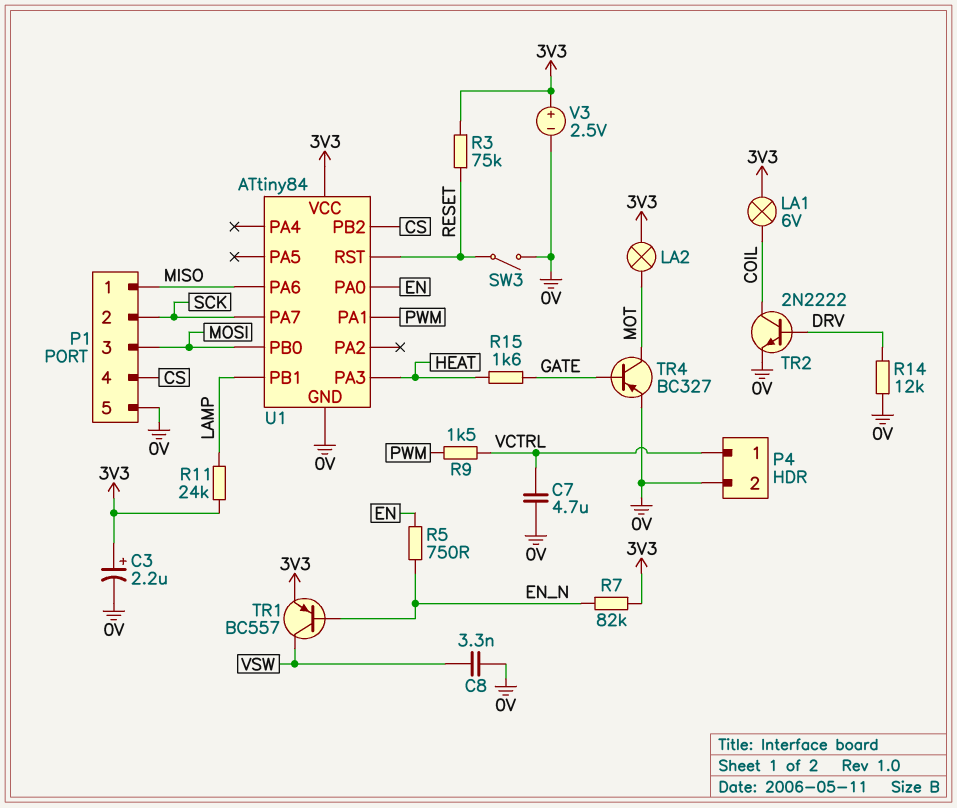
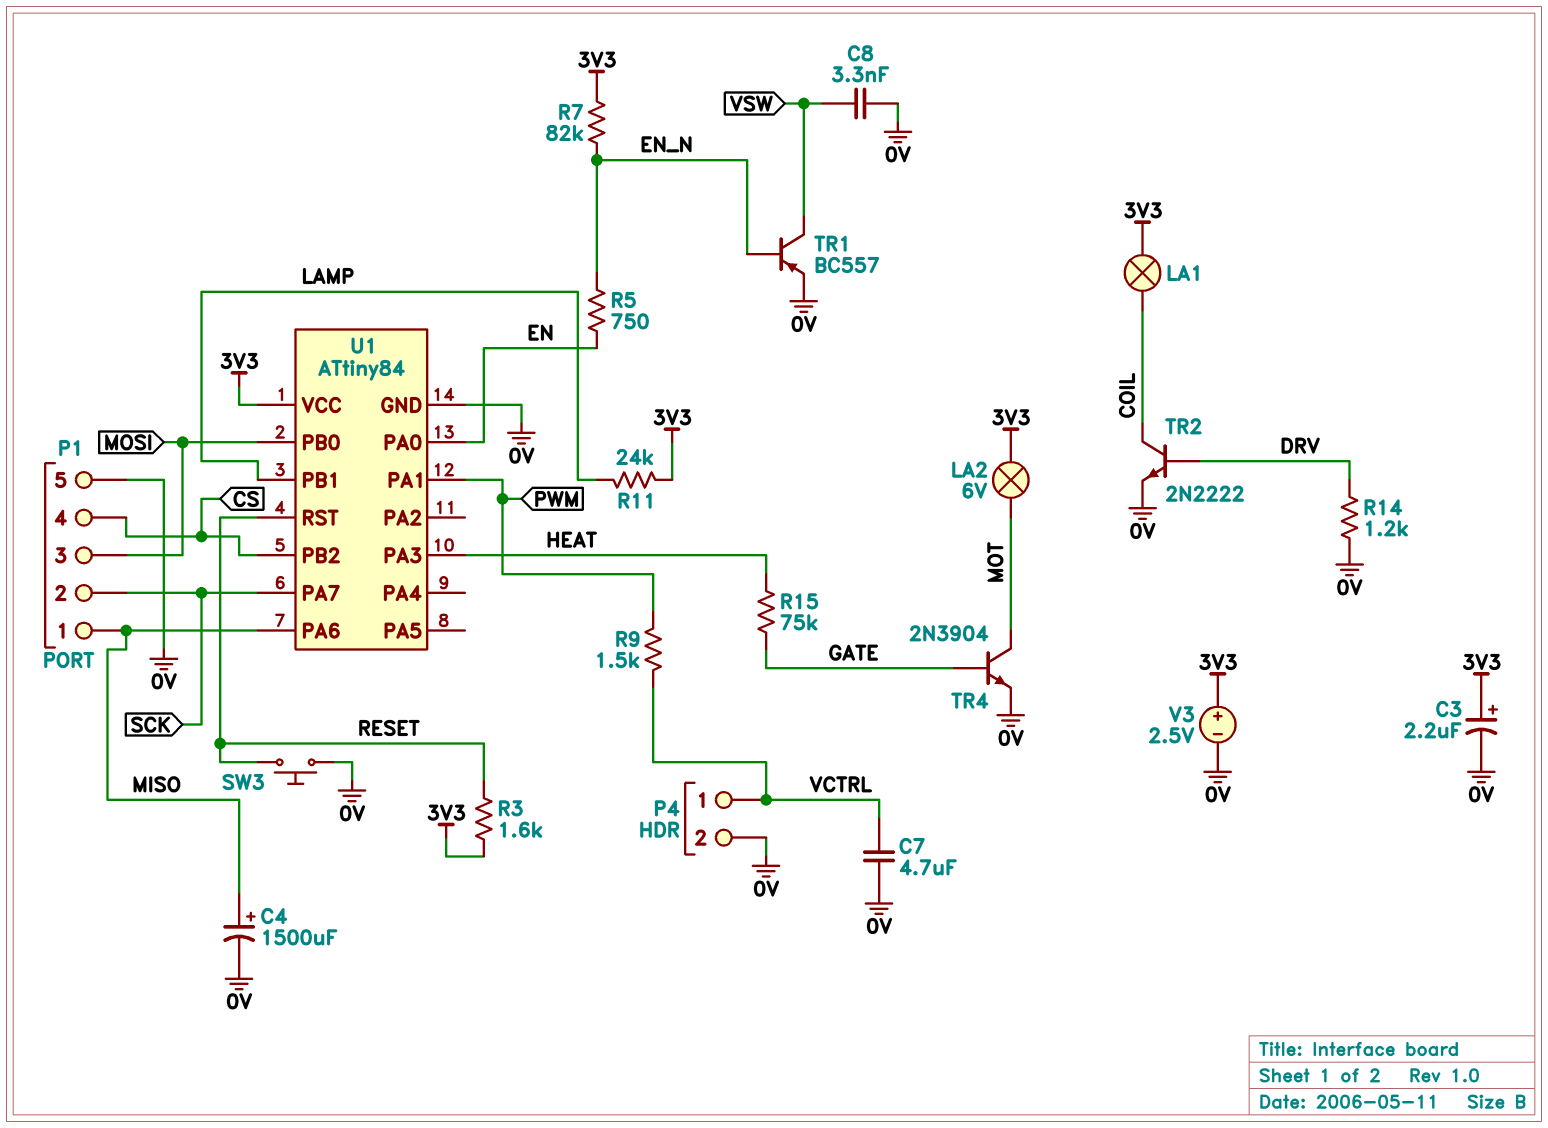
C4: none -> 1500uF (plus MISO, minus 0V)
LA1: lamp 6V (3V3, COIL) -> lamp (3V3, COIL)
LA2: lamp (3V3, MOT) -> lamp 6V (3V3, MOT)
R3: 75k (3V3, RESET) -> 1.6k (3V3, RESET)
R14: 12k (0V, DRV) -> 1.2k (0V, DRV)
R15: 1.6k (GATE, HEAT) -> 75k (GATE, HEAT)
SW3: switch (0V, RESET) -> button (0V, RESET)
TR1: PNP BC557 (B EN_N, C VSW, E 3V3) -> PNP BC557 (B EN_N, C VSW, E 0V)
TR4: PNP BC327 (B GATE, C MOT, E 0V) -> NPN 2N3904 (B GATE, C MOT, E 0V)

